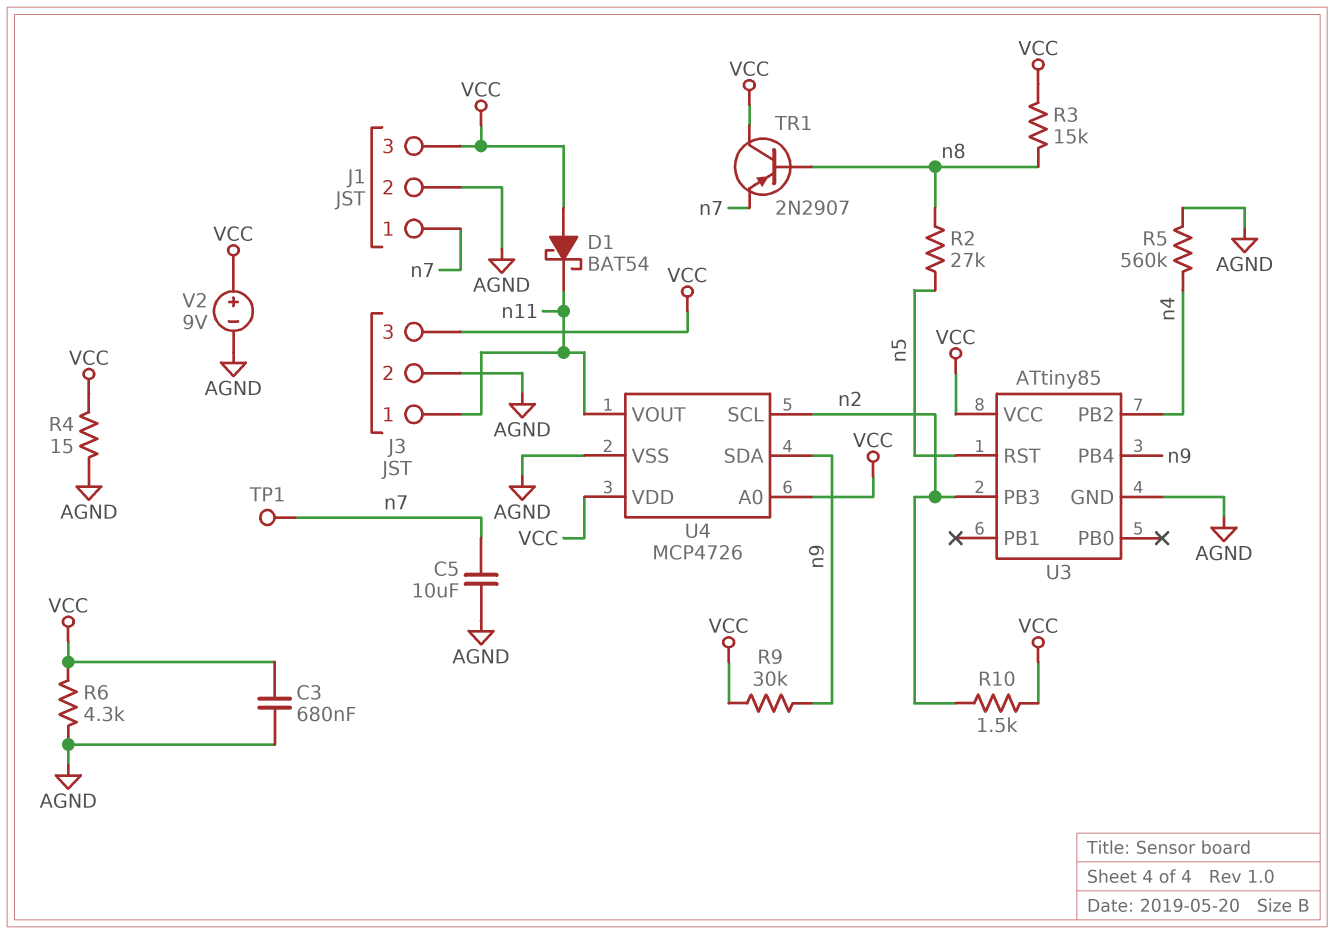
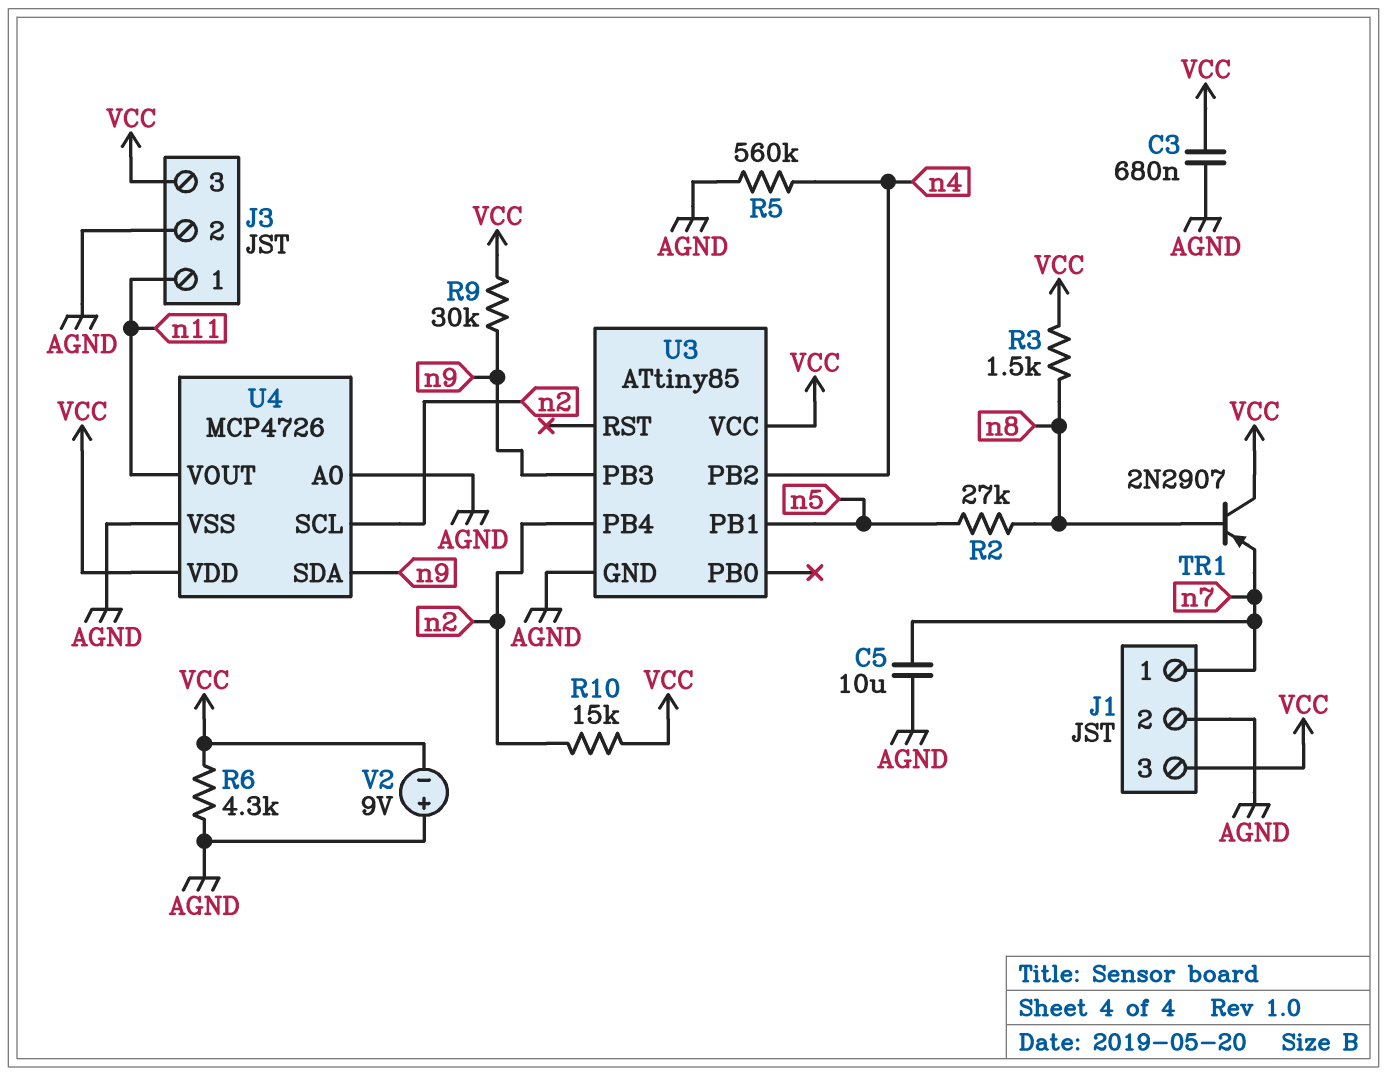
D1: schottky BAT54 (A VCC, K n11) -> none
R3: 15k (VCC, n8) -> 1.5k (VCC, n8)
R4: 15 (AGND, VCC) -> none
R10: 1.5k (VCC, n2) -> 15k (VCC, n2)
TP1: test point (n7) -> none
U3 pin PB1: none -> n5
U3 pin PB3: n2 -> n9
U3 pin PB4: n9 -> n2
U3 pin RST: n5 -> none
U4 pin A0: VCC -> AGND
V2: 9V (plus VCC, minus AGND) -> 9V (plus AGND, minus VCC)

